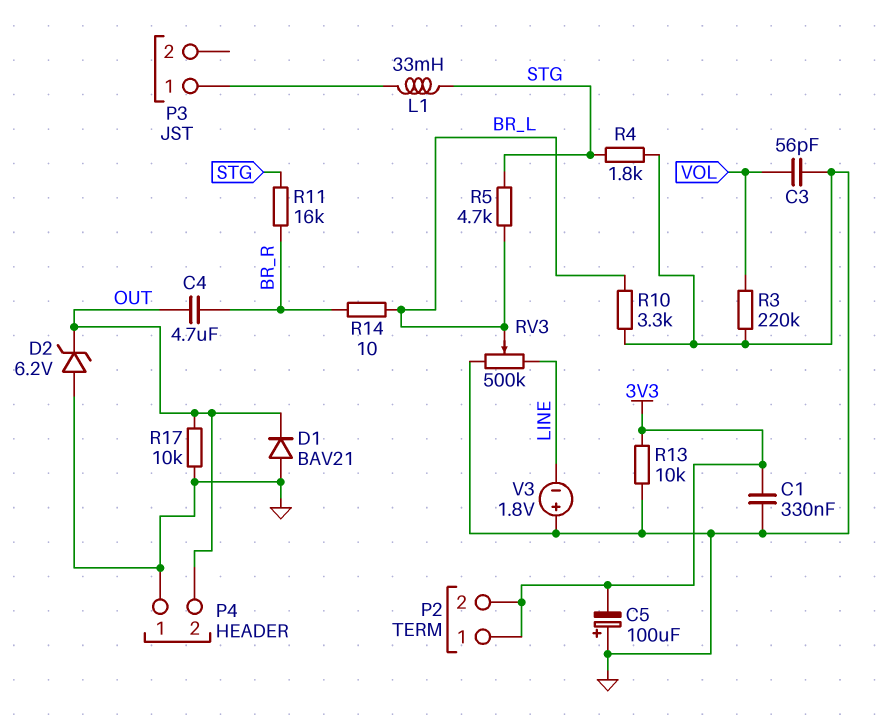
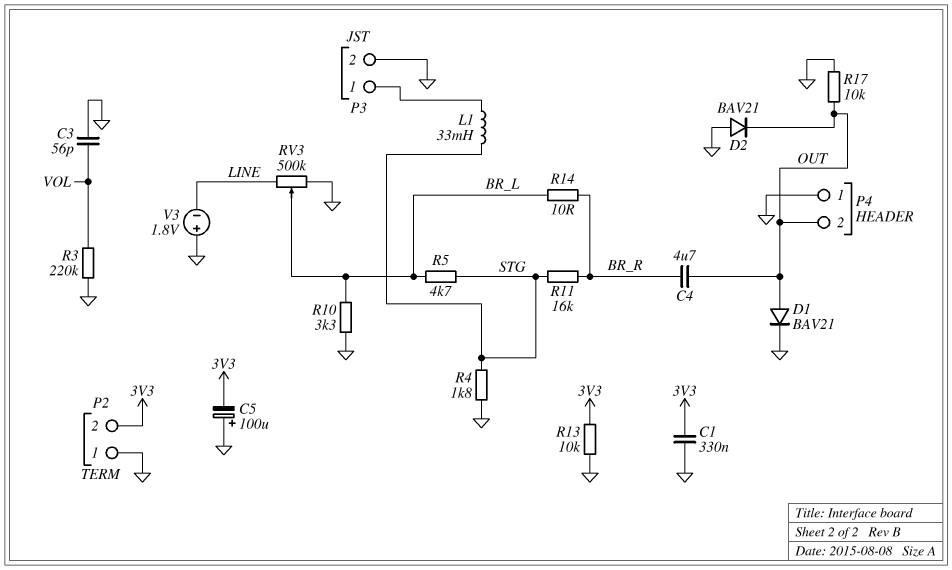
D1: diode BAV21 (A GND, K OUT) -> diode BAV21 (A OUT, K GND)
D2: zener 6.2V (A GND, K OUT) -> diode BAV21 (A GND, K OUT)
P2 pin 1: 3V3 -> GND
P3 pin 2: none -> GND

